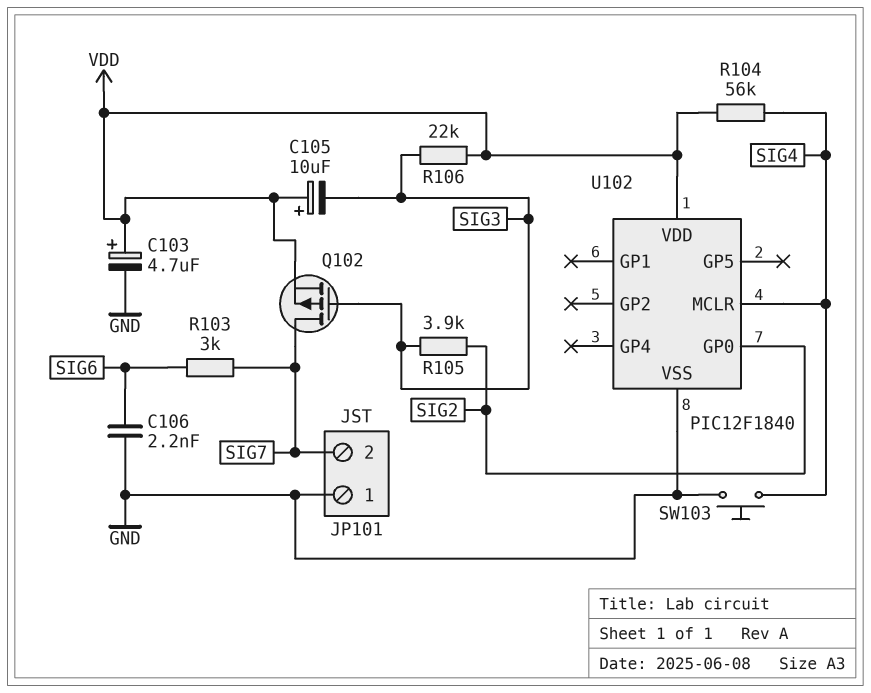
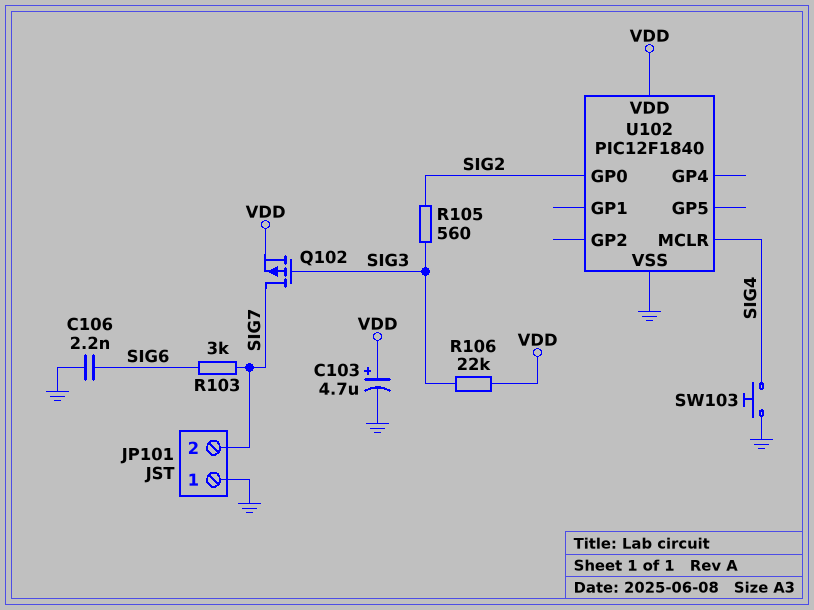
C105: 10uF (plus VDD, minus SIG3) -> none
R104: 56k (SIG4, VDD) -> none
R105: 3.9k (SIG2, SIG3) -> 560 (SIG2, SIG3)

